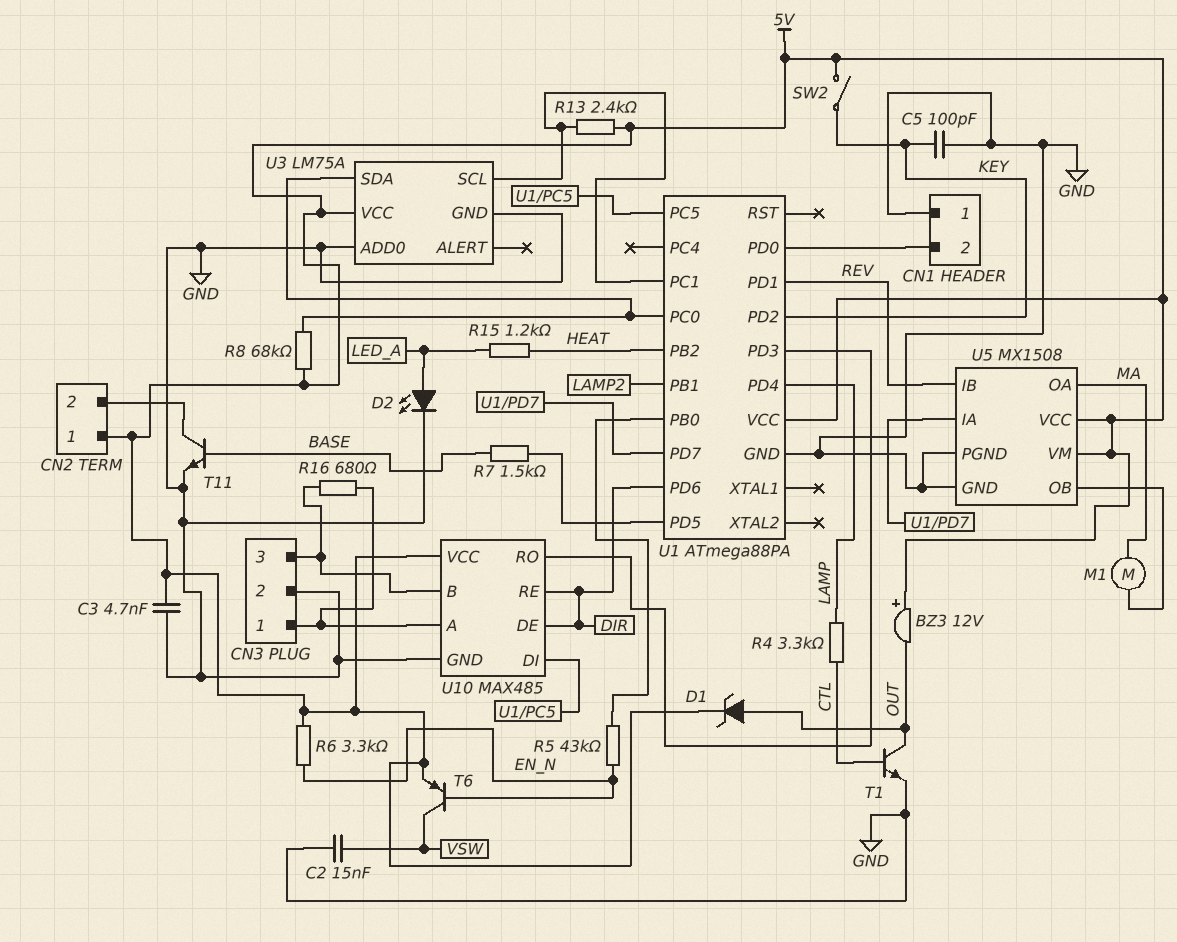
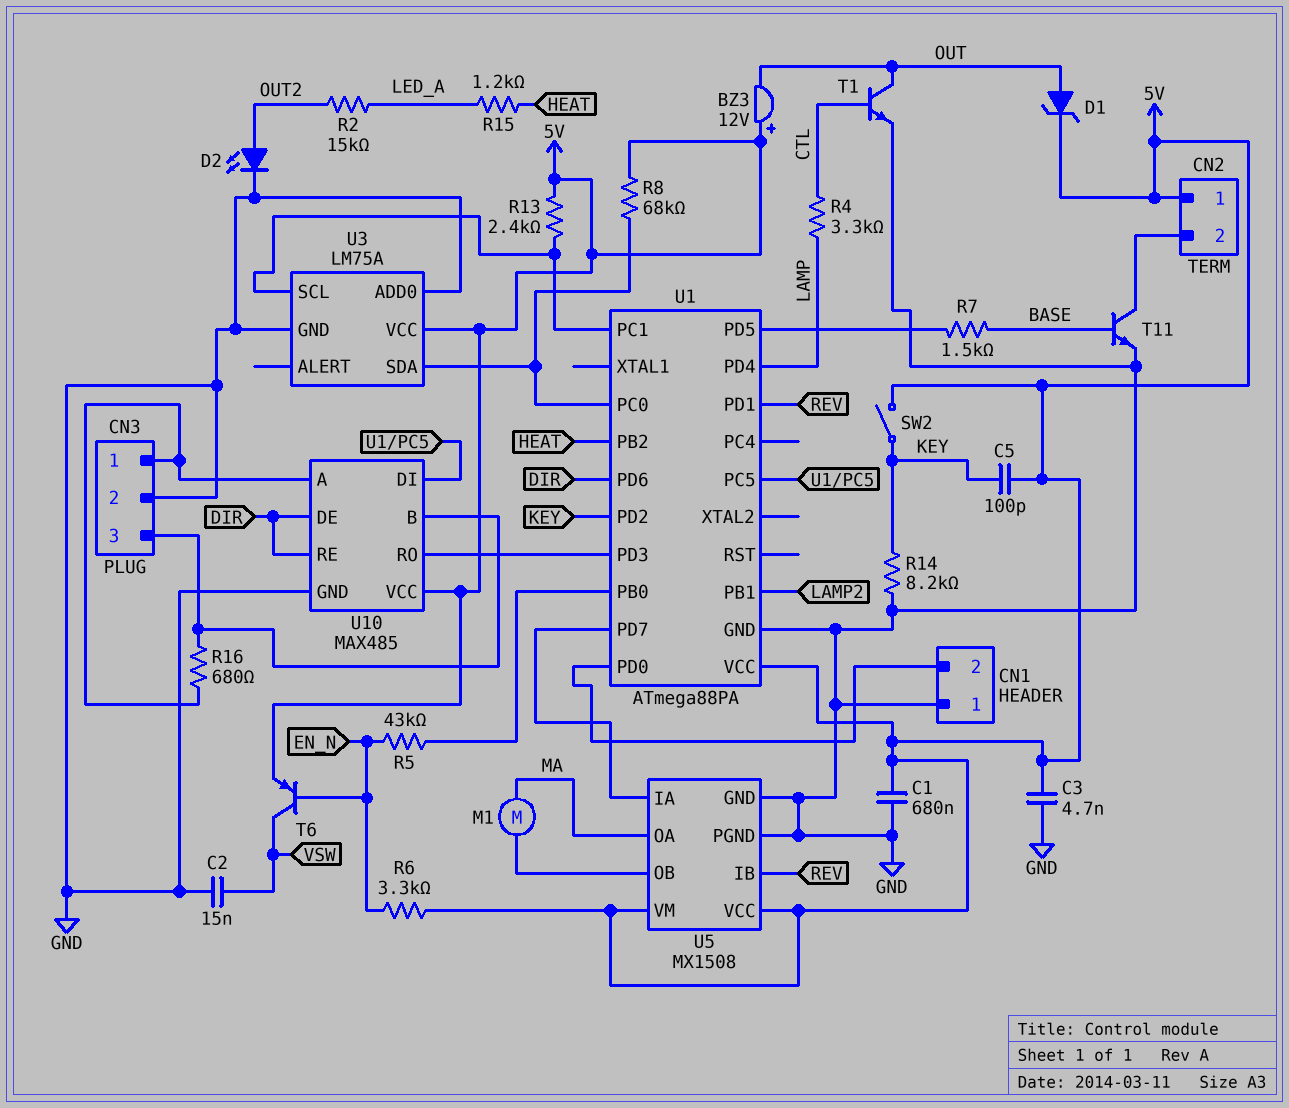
C1: none -> 680nF (5V, GND)
C5: 100pF (GND, KEY) -> 100pF (5V, KEY)
D2: LED (A LED_A, K GND) -> LED (A OUT2, K GND)
R2: none -> 15k (LED_A, OUT2)
R14: none -> 8.2k (GND, KEY)

